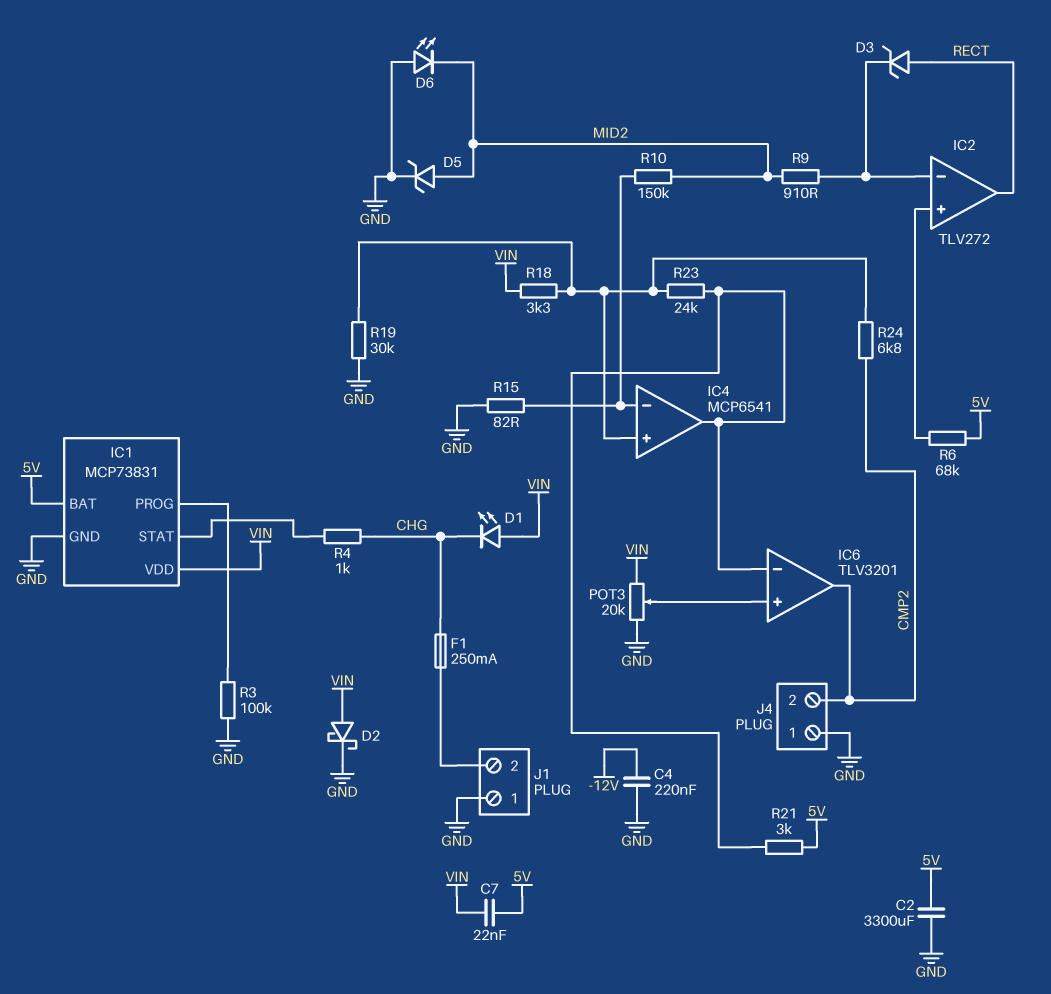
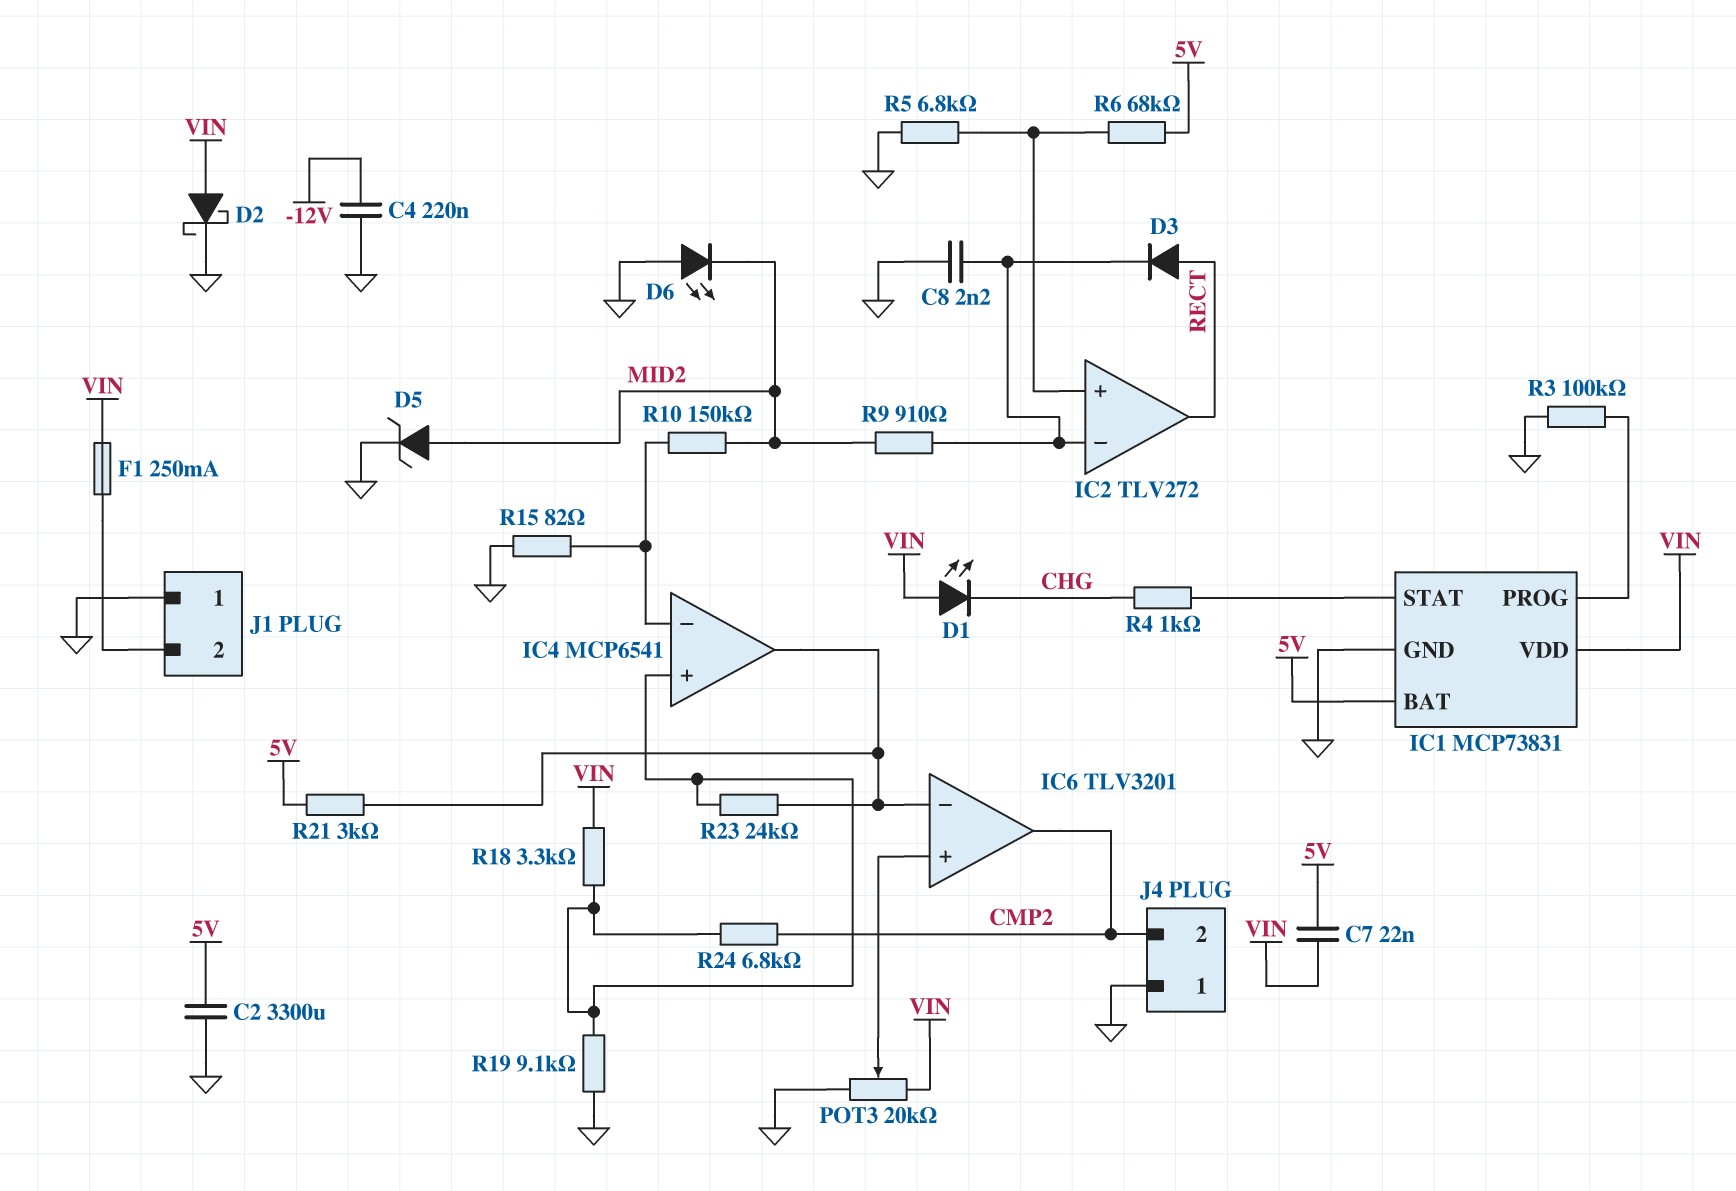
C8: none -> 2.2nF (GND, IC2/in-)
D3: zener (A RECT, K IC2/in-) -> diode (A RECT, K IC2/in-)
F1: 250mA (CHG, J1/2) -> 250mA (J1/2, VIN)
R5: none -> 6.8k (GND, IC2/in+)
R19: 30k (GND, IC4/in+) -> 9.1k (GND, IC4/in+)

